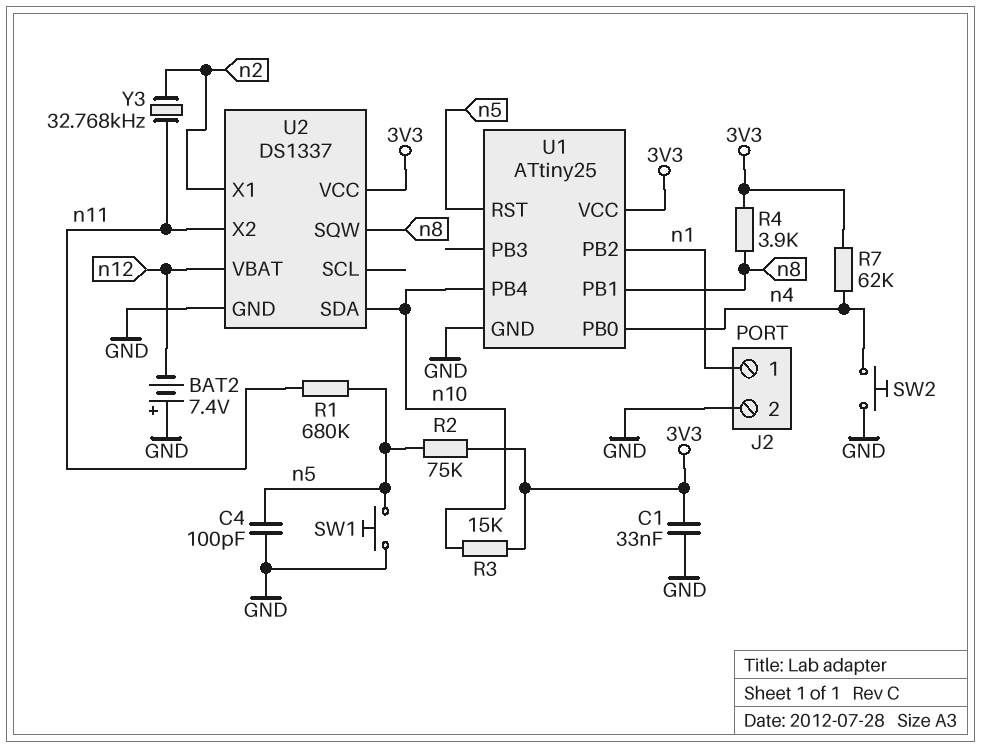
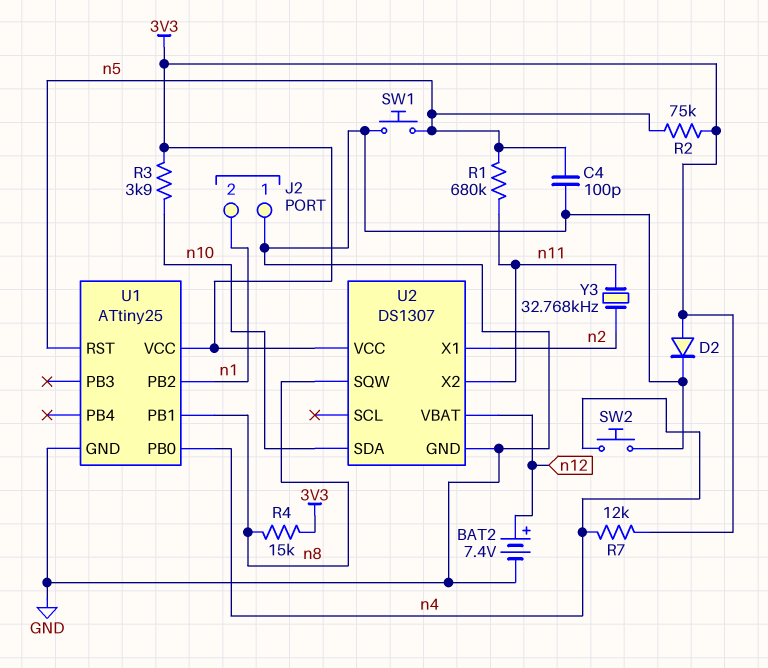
BAT2: 7.4V (plus GND, minus n12) -> 7.4V (plus n12, minus GND)
C1: 33nF (3V3, GND) -> none
D2: none -> diode (A 3V3, K GND)
J2 pin 1: n1 -> GND
J2 pin 2: GND -> n1
R3: 15k (3V3, n10) -> 3.9k (3V3, n10)
R4: 3.9k (3V3, n8) -> 15k (3V3, n8)
R7: 62k (3V3, n4) -> 12k (3V3, n4)
U1 pin PB4: n10 -> none
U2: DS1337 -> DS1307

